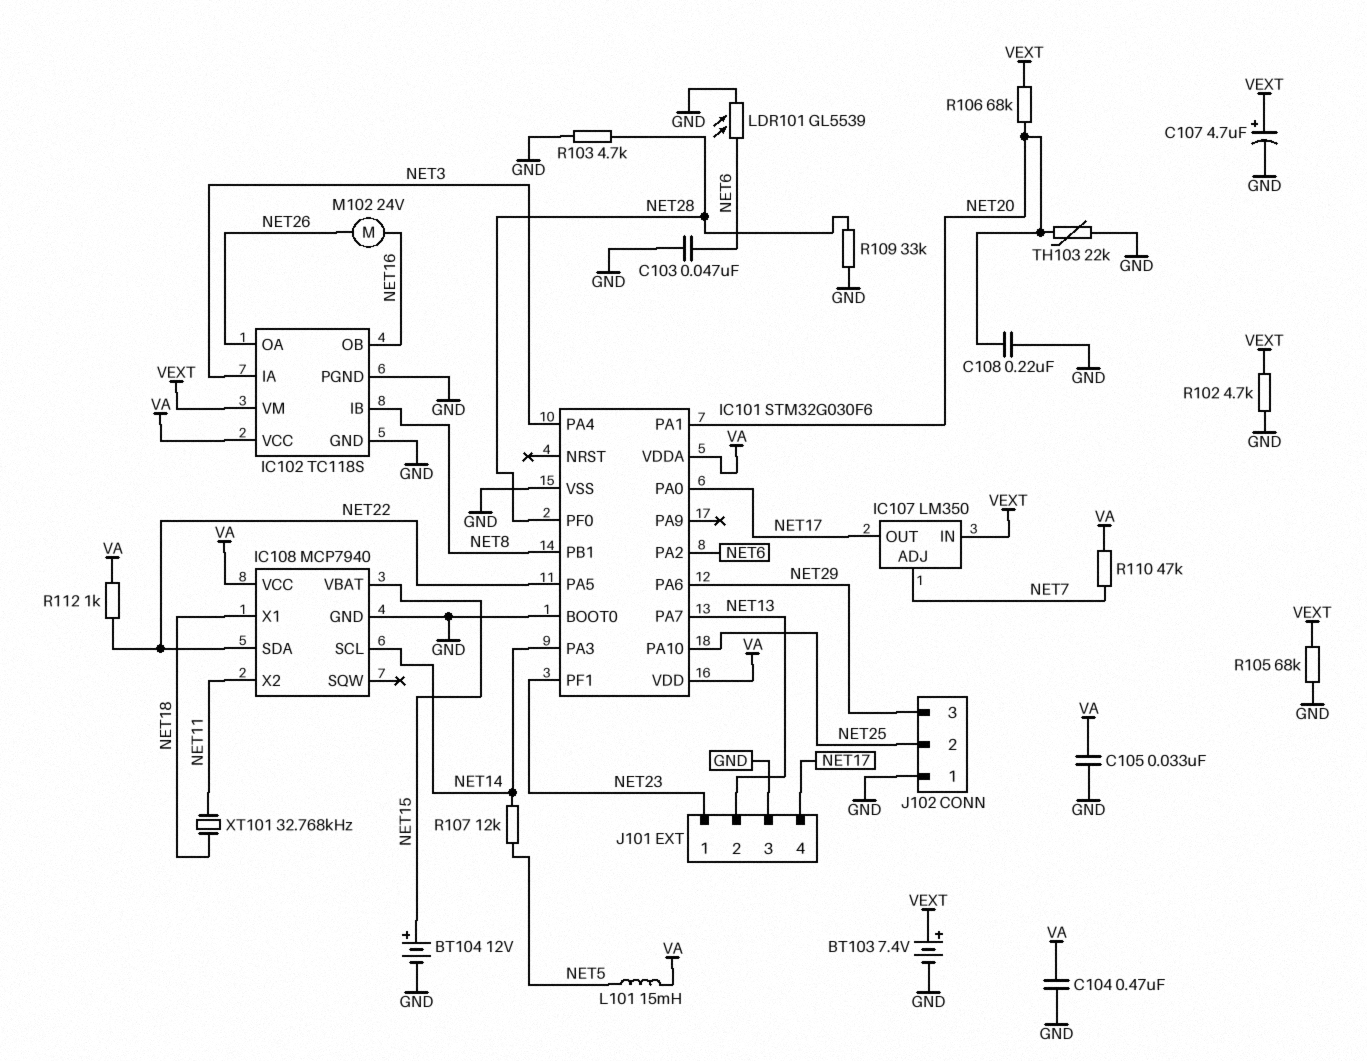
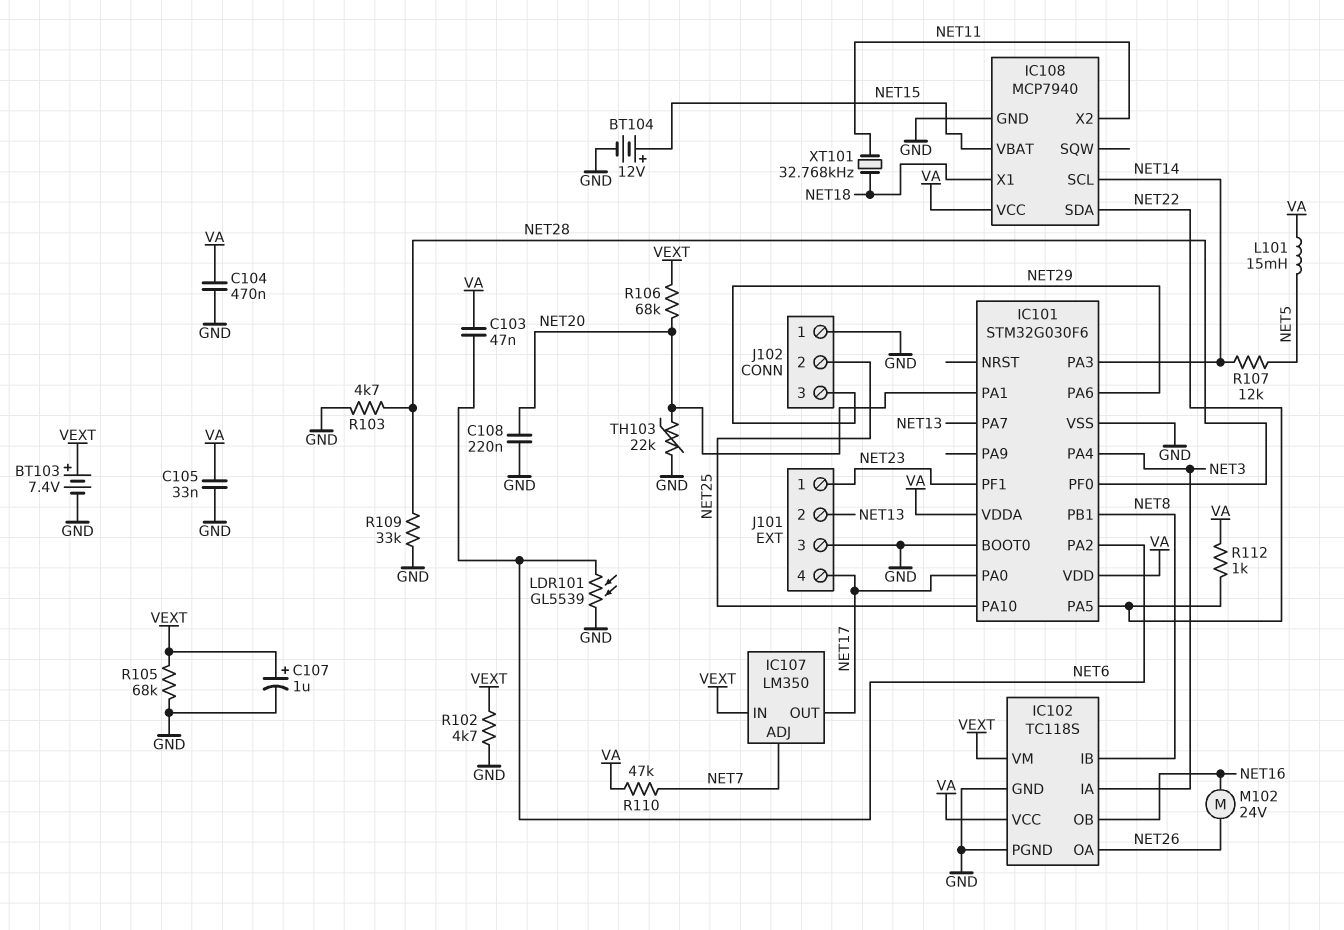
C103: 47nF (GND, NET6) -> 47nF (NET6, VA)
C107: 4.7uF (plus VEXT, minus GND) -> 1uF (plus VEXT, minus GND)

